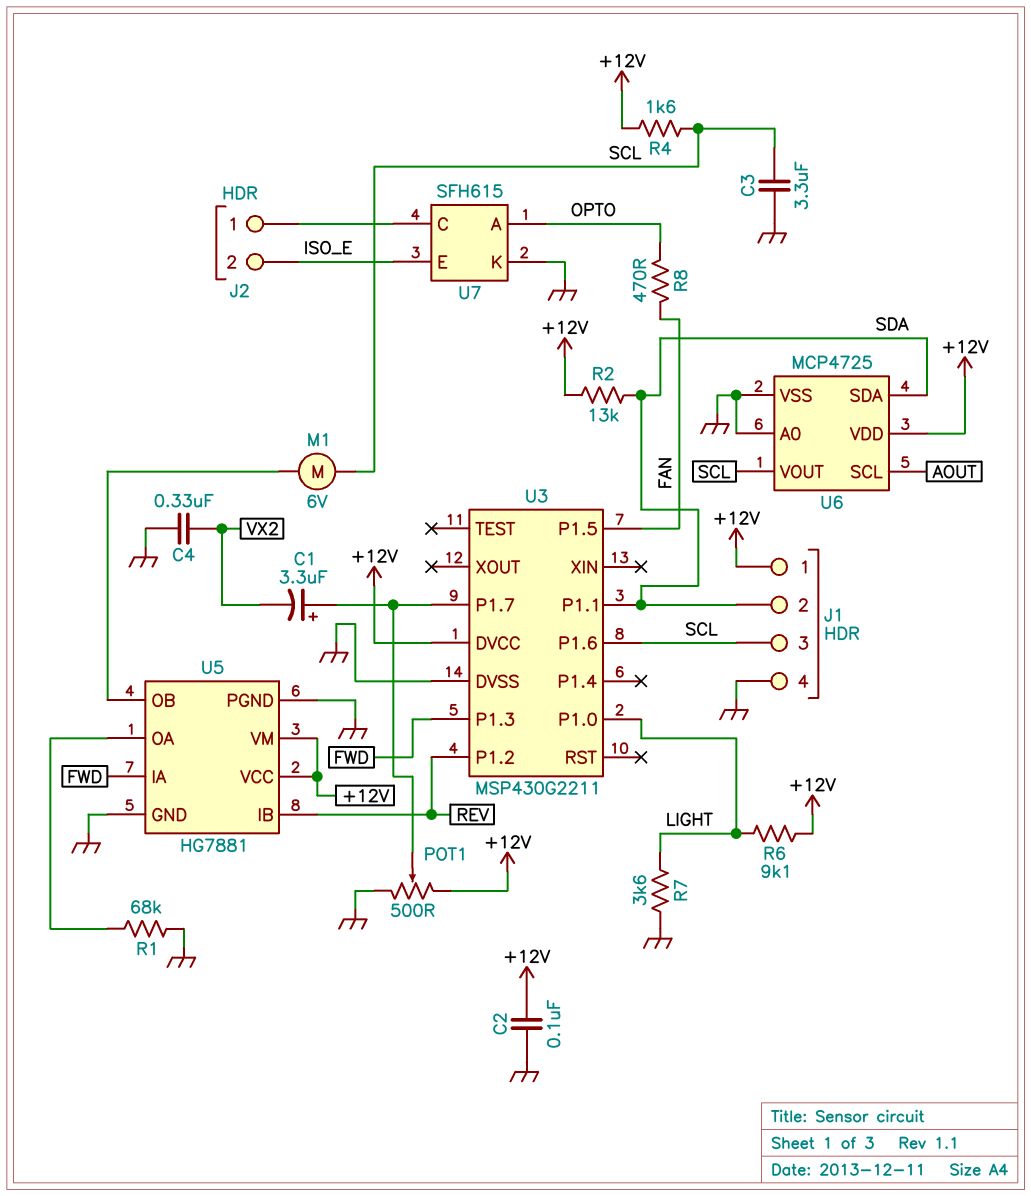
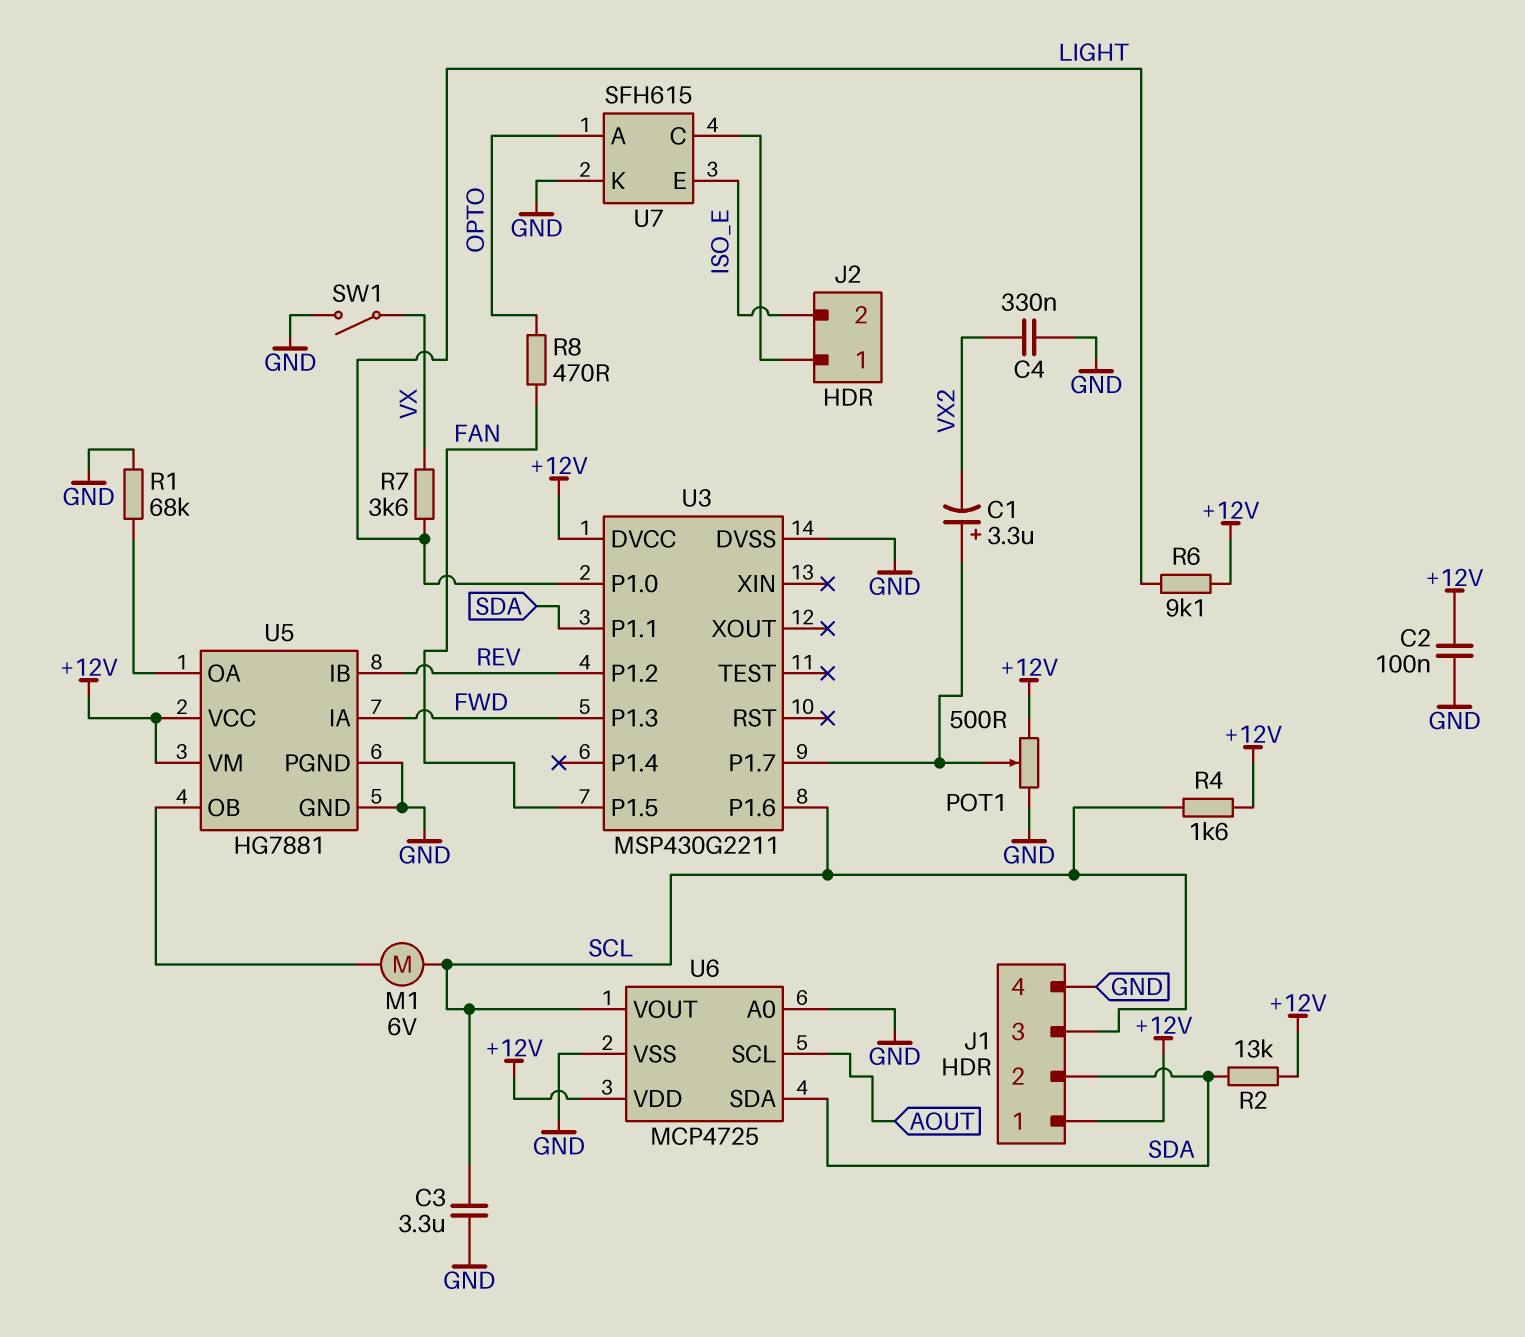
R7: 3.6k (GND, LIGHT) -> 3.6k (LIGHT, VX)
SW1: none -> switch (GND, VX)

